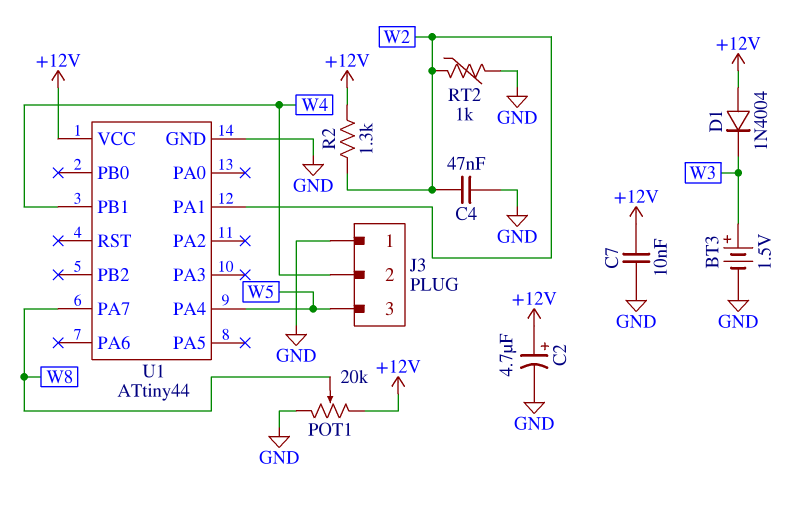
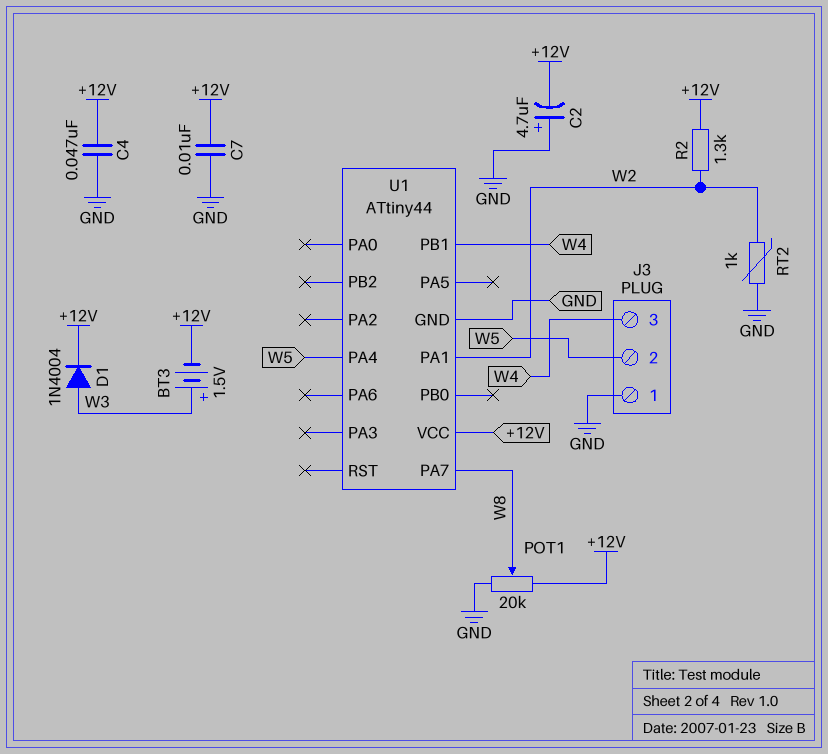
BT3: 1.5V (plus W3, minus GND) -> 1.5V (plus W3, minus +12V)
C2: 4.7uF (plus +12V, minus GND) -> 4.7uF (plus GND, minus +12V)
C4: 47nF (GND, W2) -> 47nF (+12V, GND)
D1: diode 1N4004 (A +12V, K W3) -> diode 1N4004 (A W3, K +12V)
J3 pin 2: W4 -> W5
J3 pin 3: W5 -> W4

